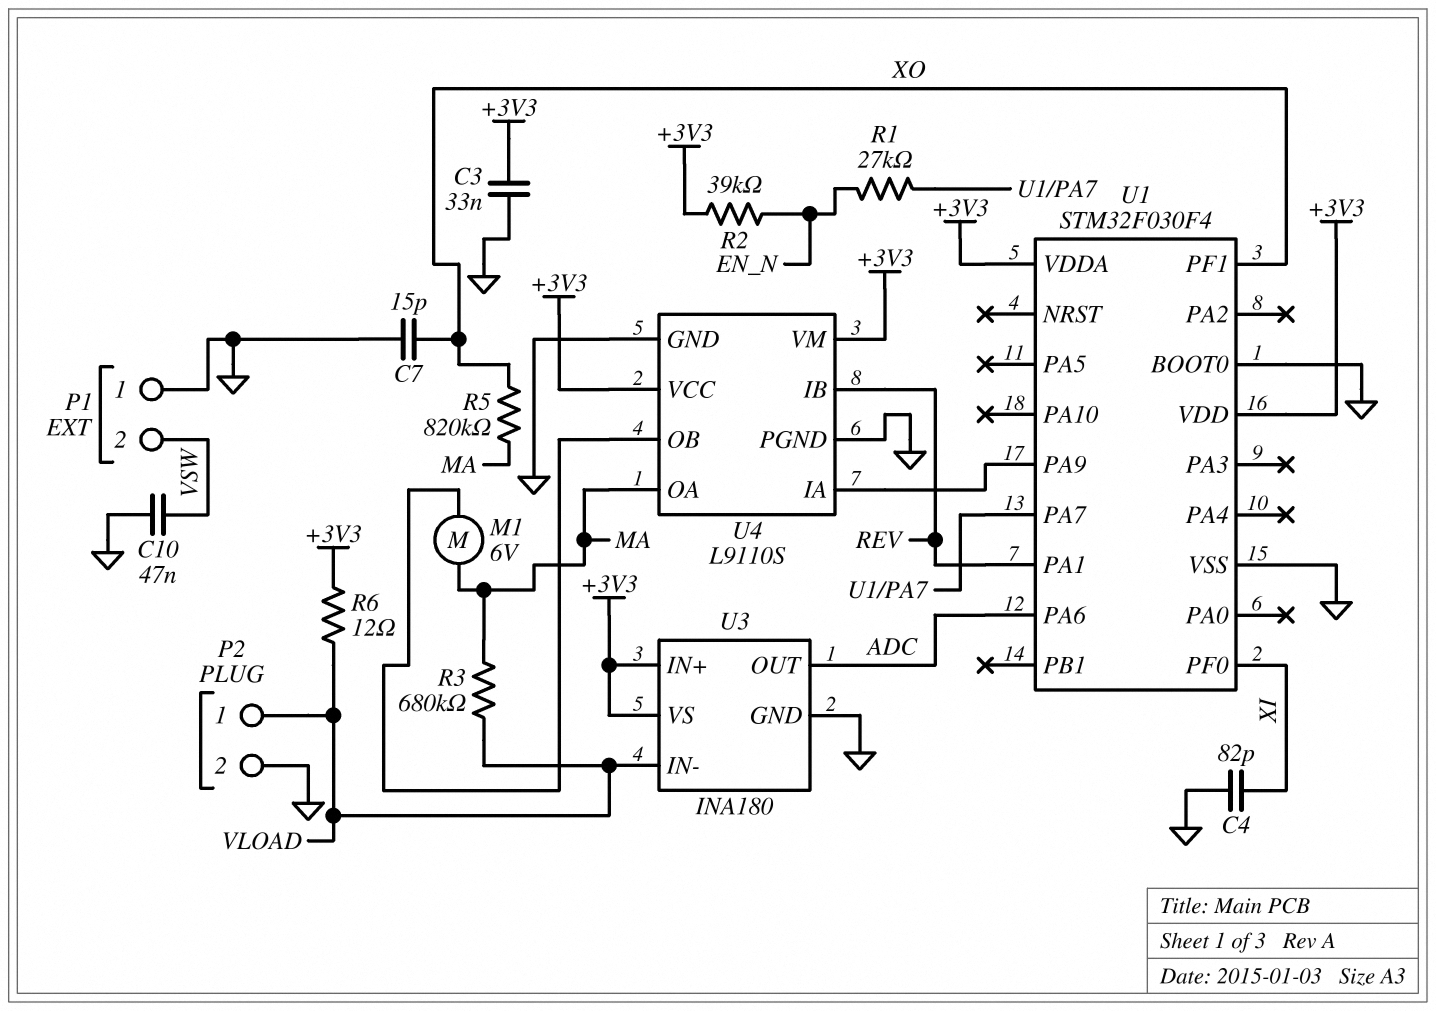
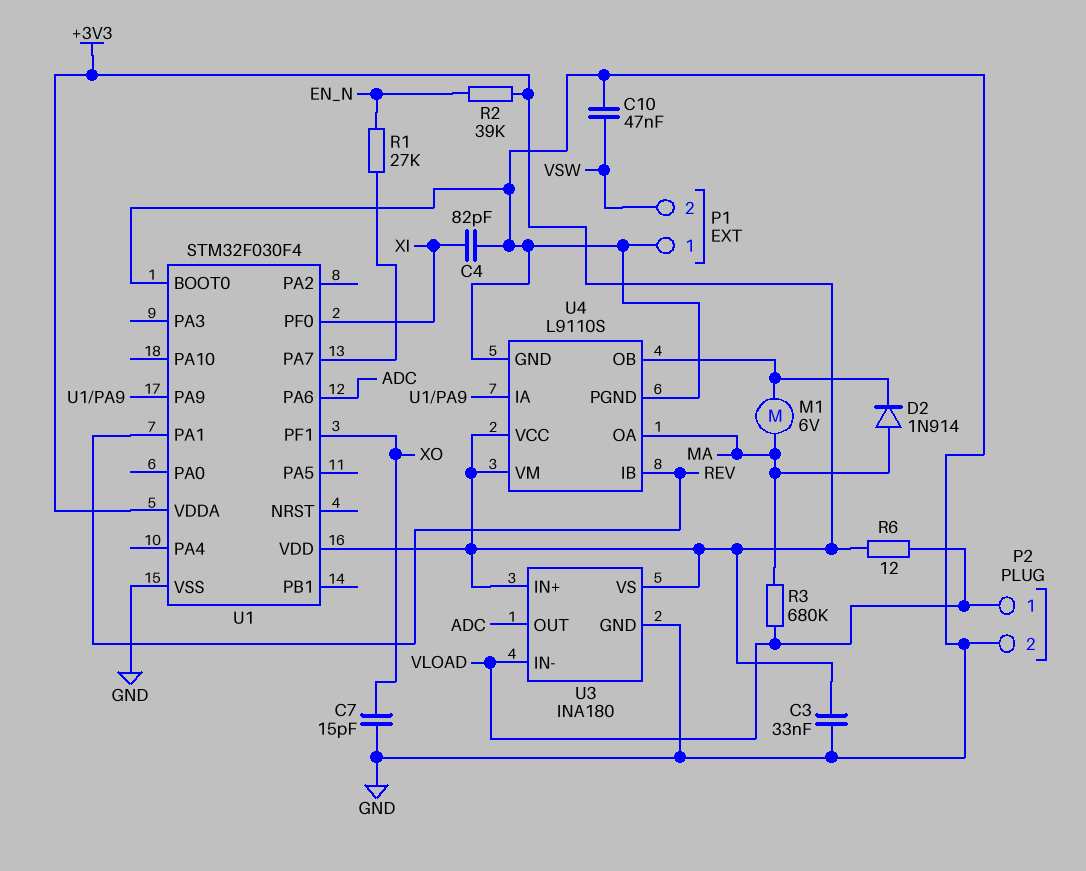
D2: none -> diode 1N914 (A MA, K U4/OB)
R5: 820k (MA, XO) -> none

